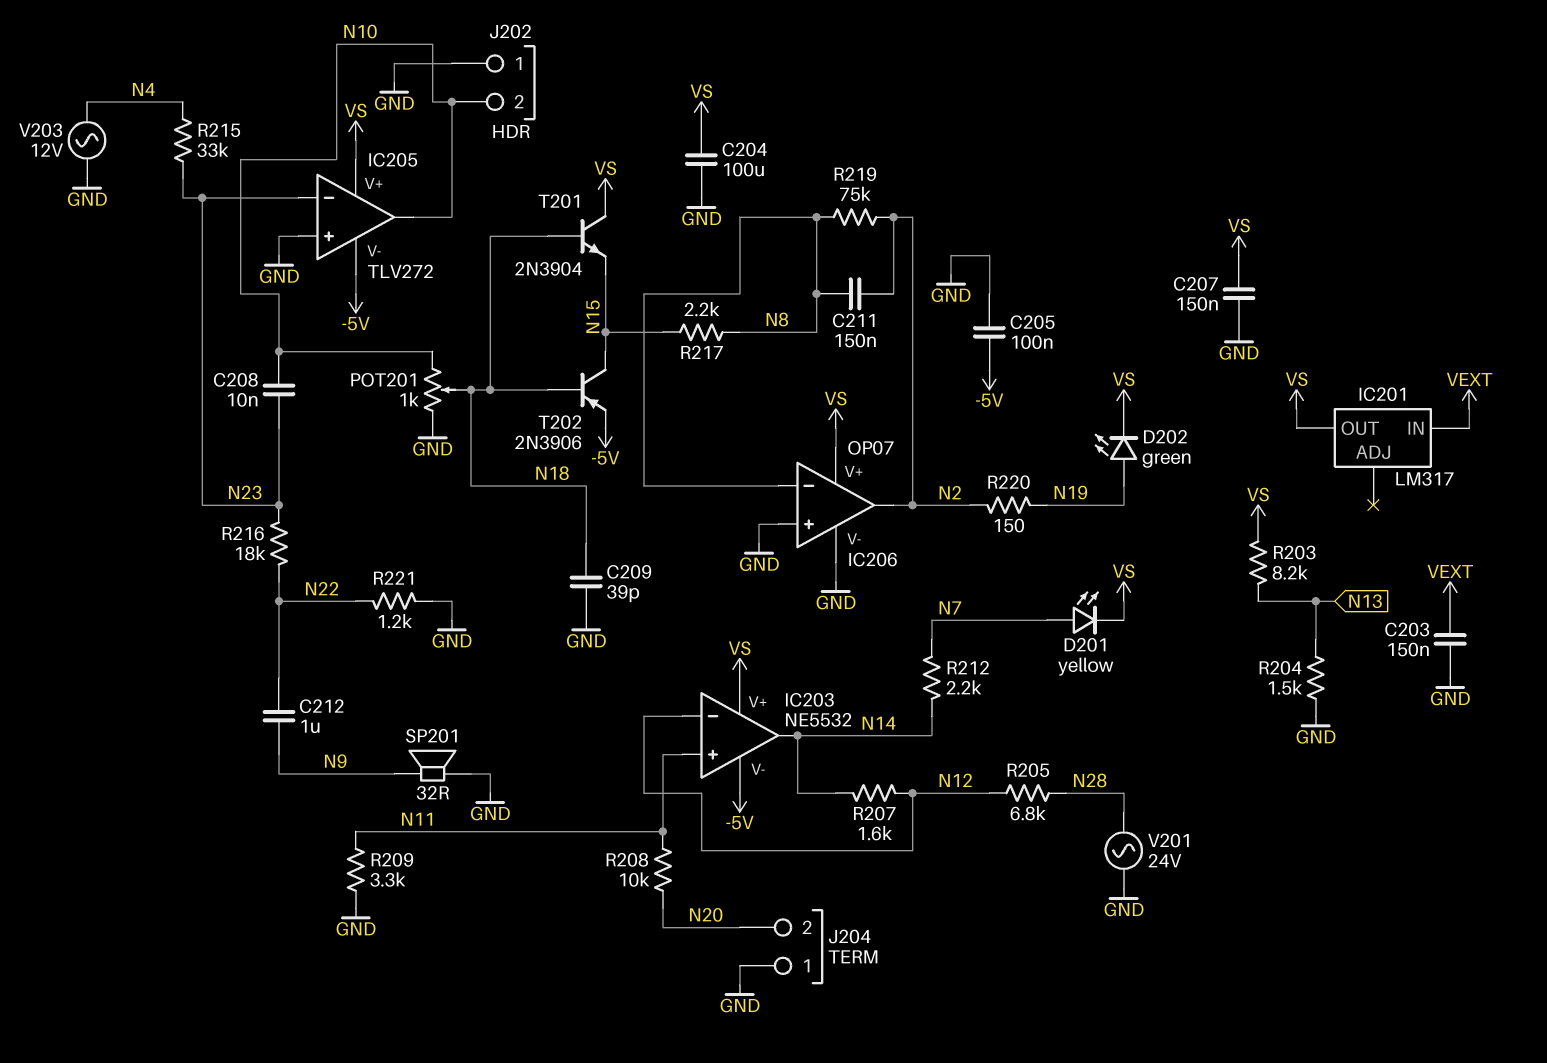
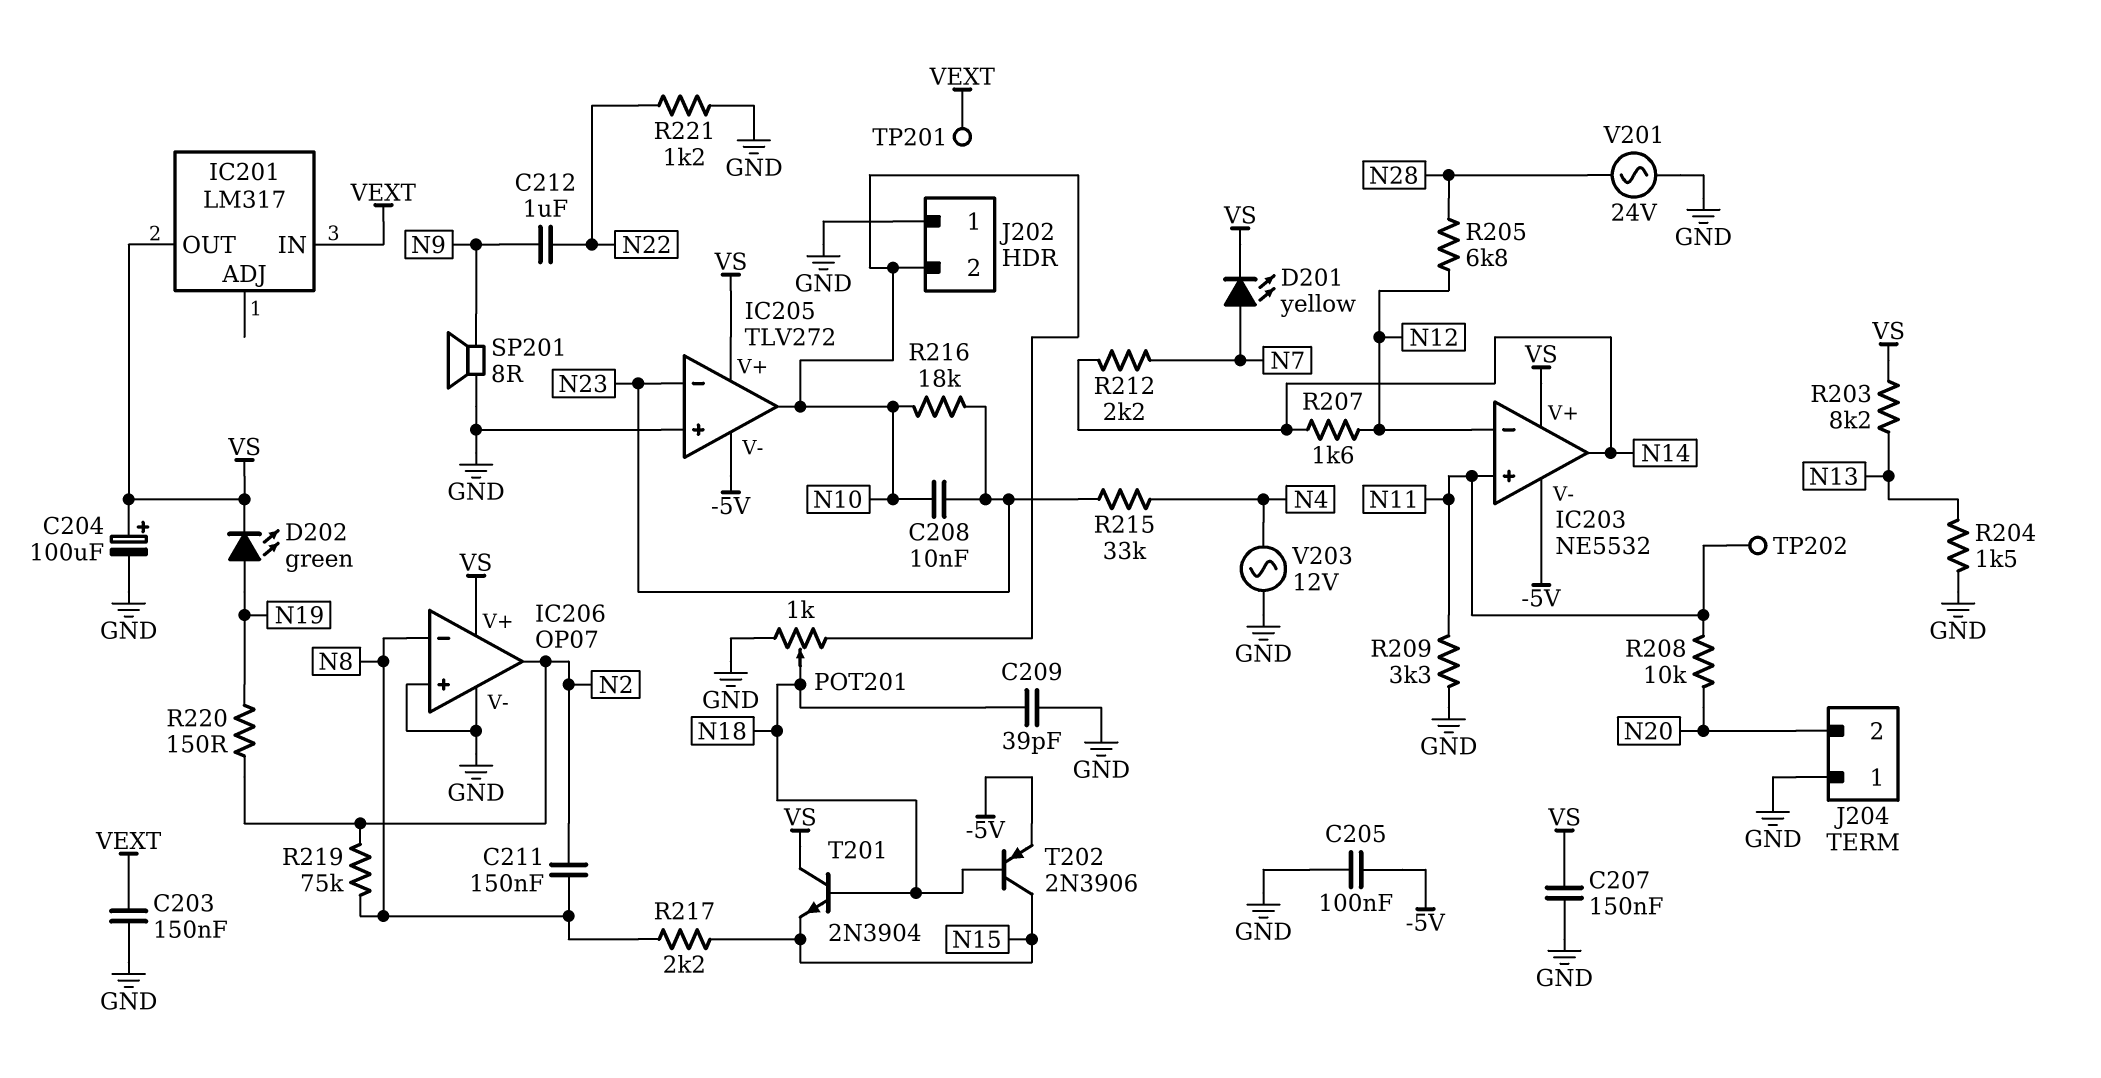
C204: 100uF (GND, VS) -> 100uF (plus VS, minus GND)
R216: 18k (N22, N23) -> 18k (N10, N23)
SP201: speaker 32R (GND, N9) -> speaker 8R (GND, N9)
TP201: none -> test point (VEXT)
TP202: none -> test point (N11)

